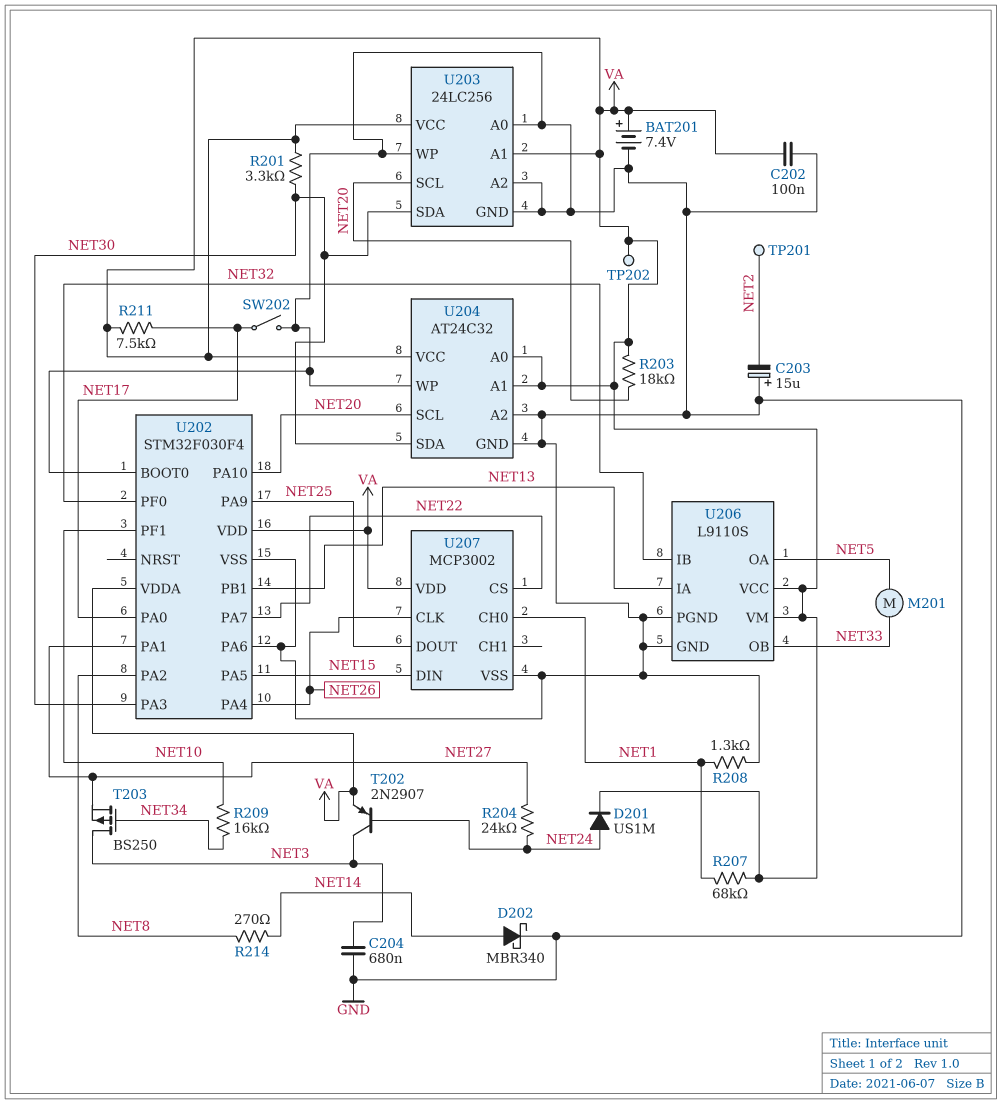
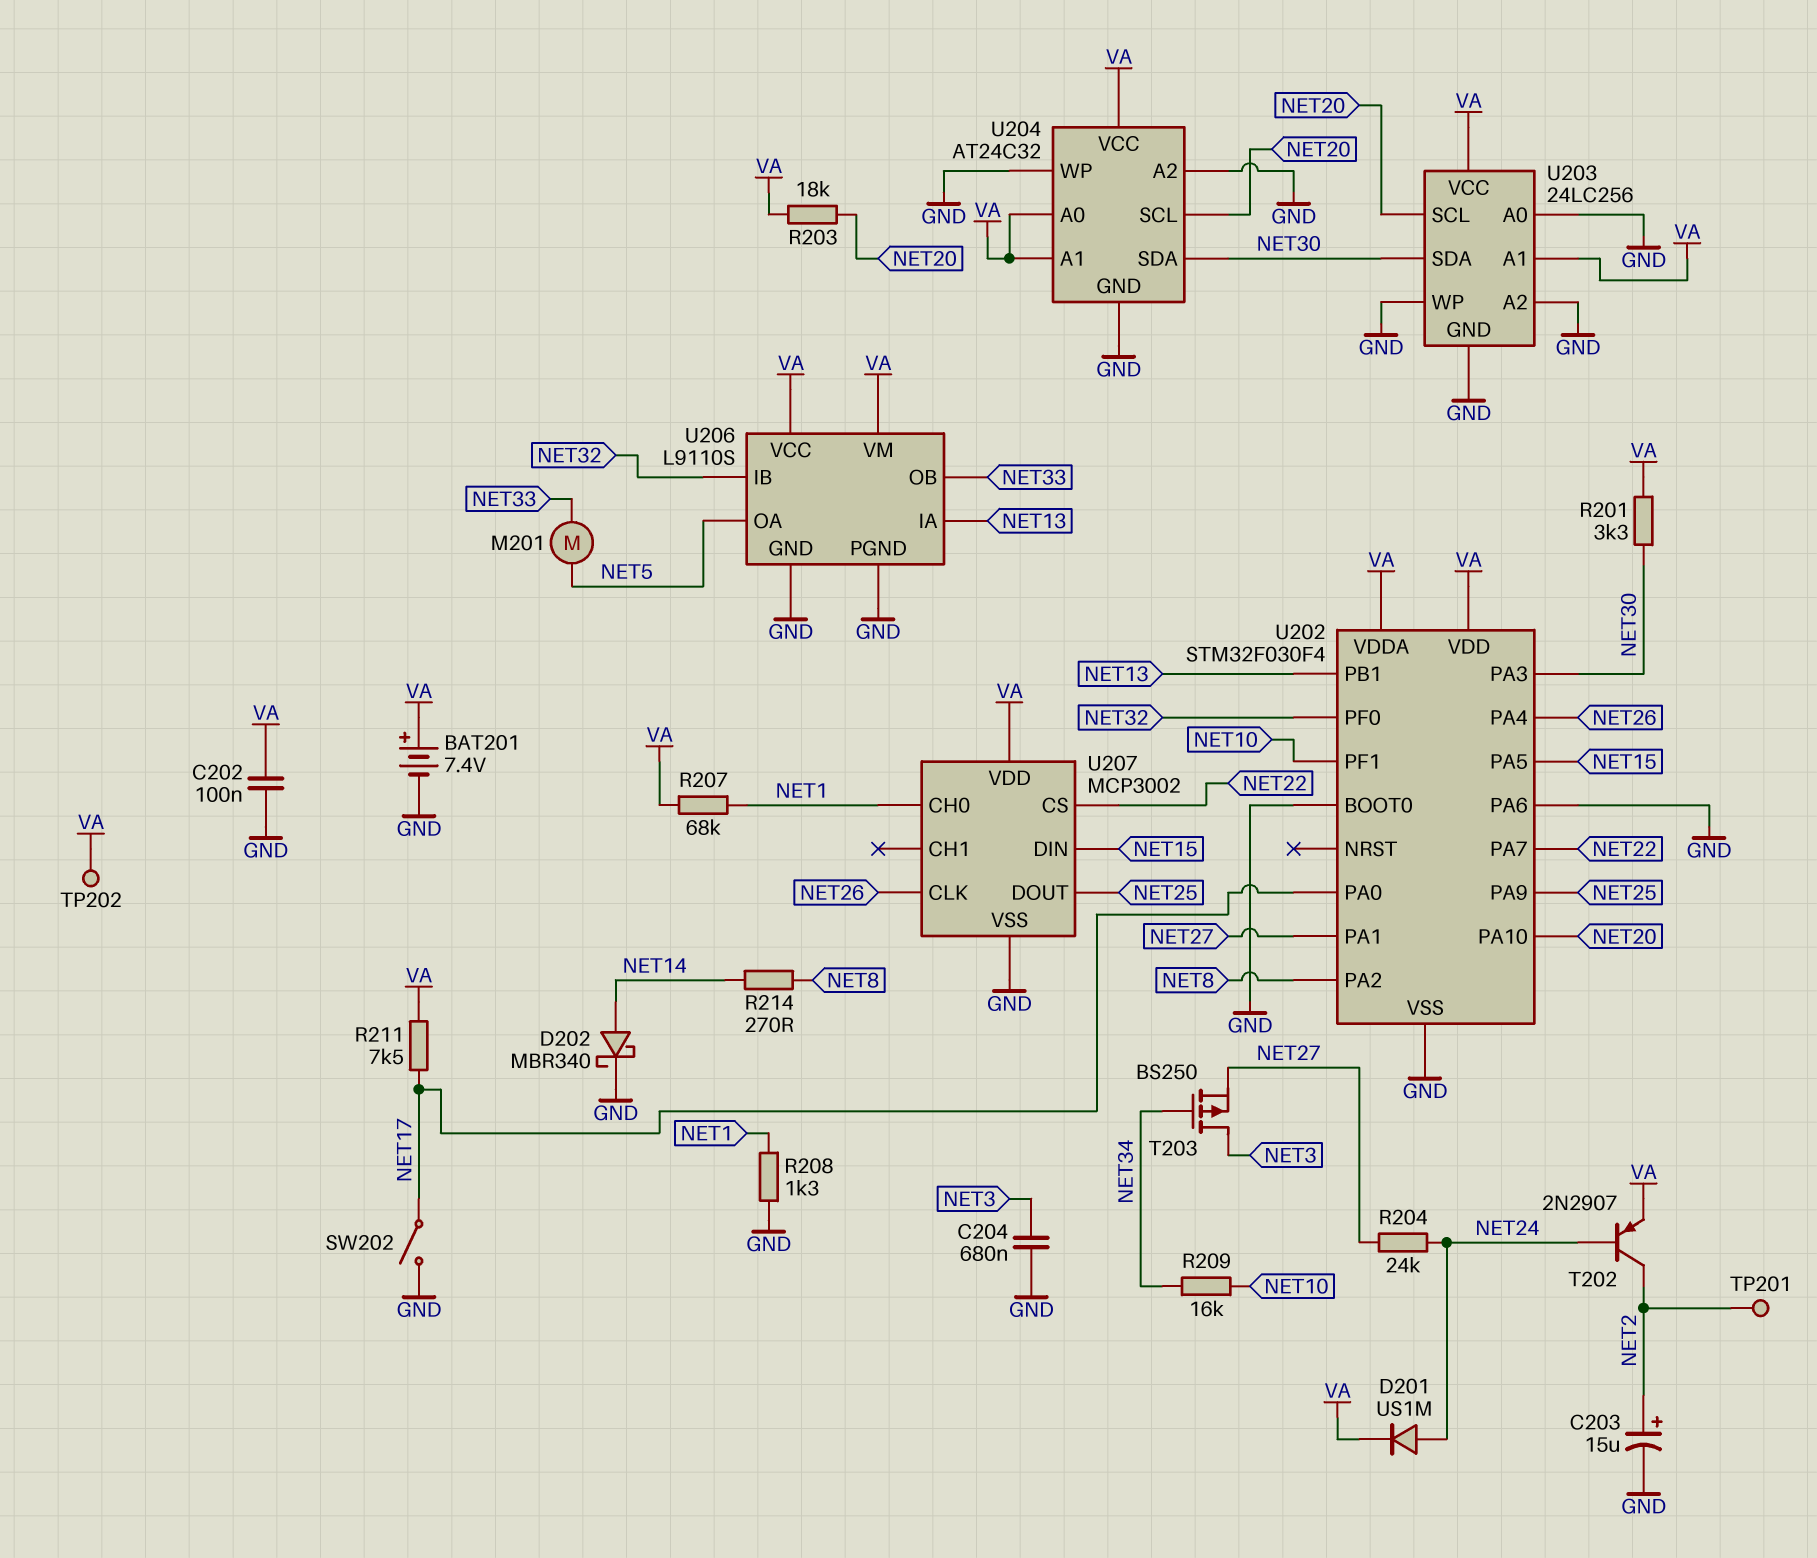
C203: 15uF (plus GND, minus NET2) -> 15uF (plus NET2, minus GND)
T202: PNP 2N2907 (B NET24, C NET3, E VA) -> PNP 2N2907 (B NET24, C NET2, E VA)

